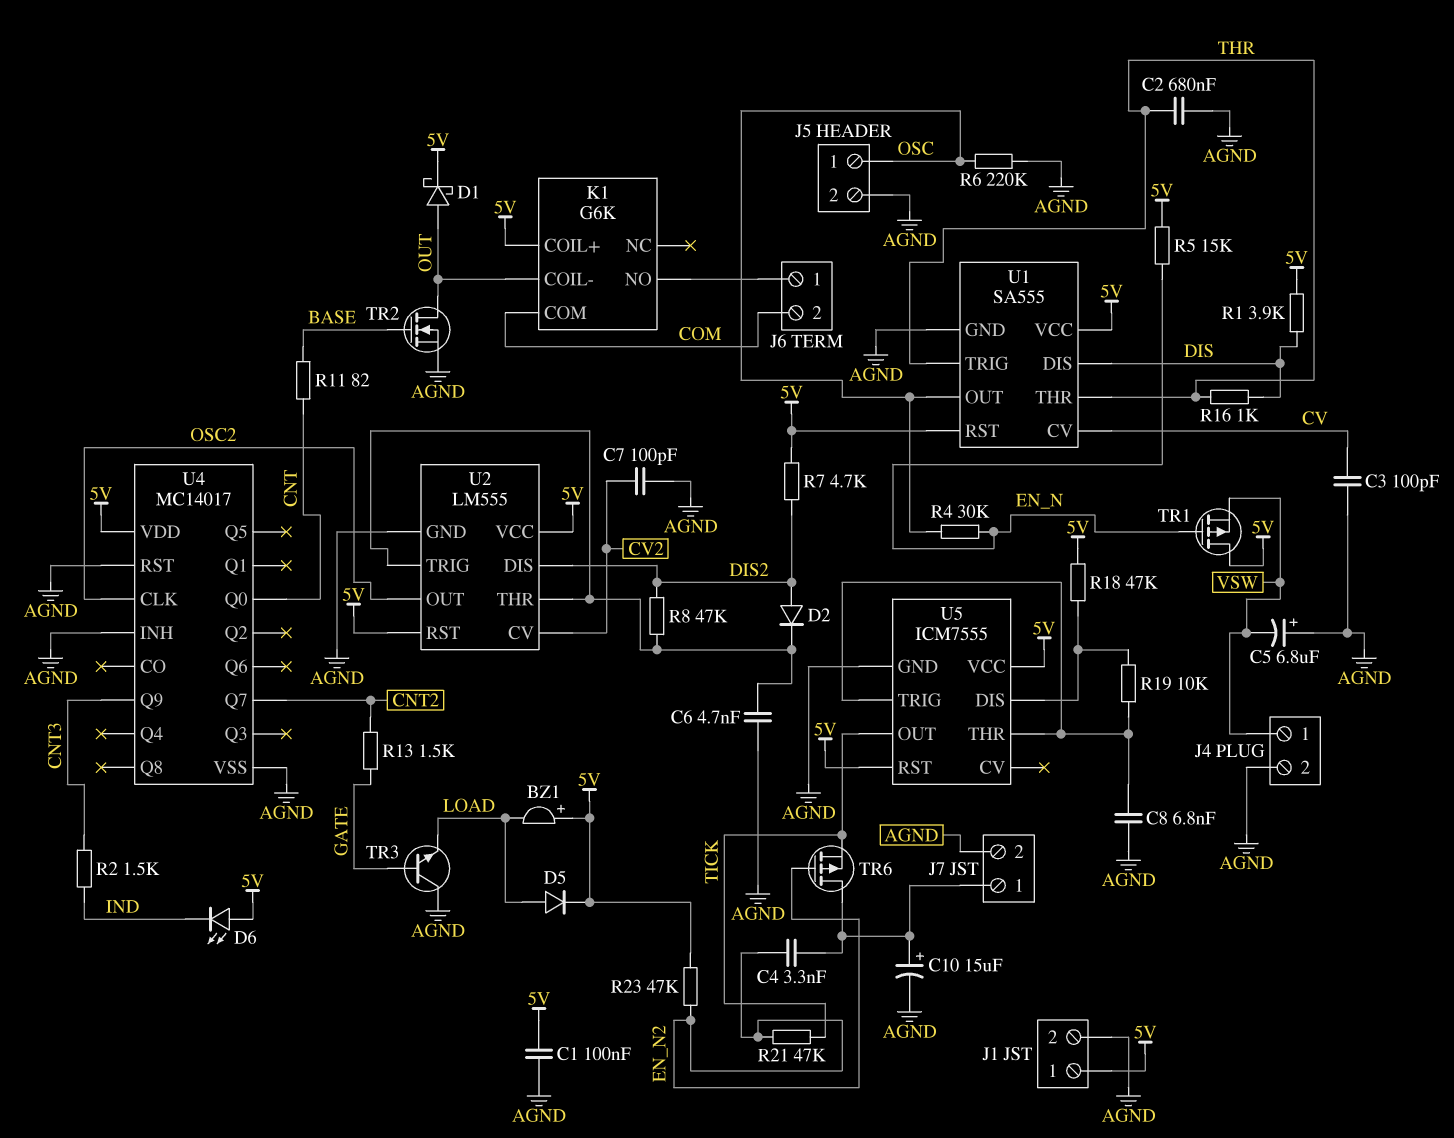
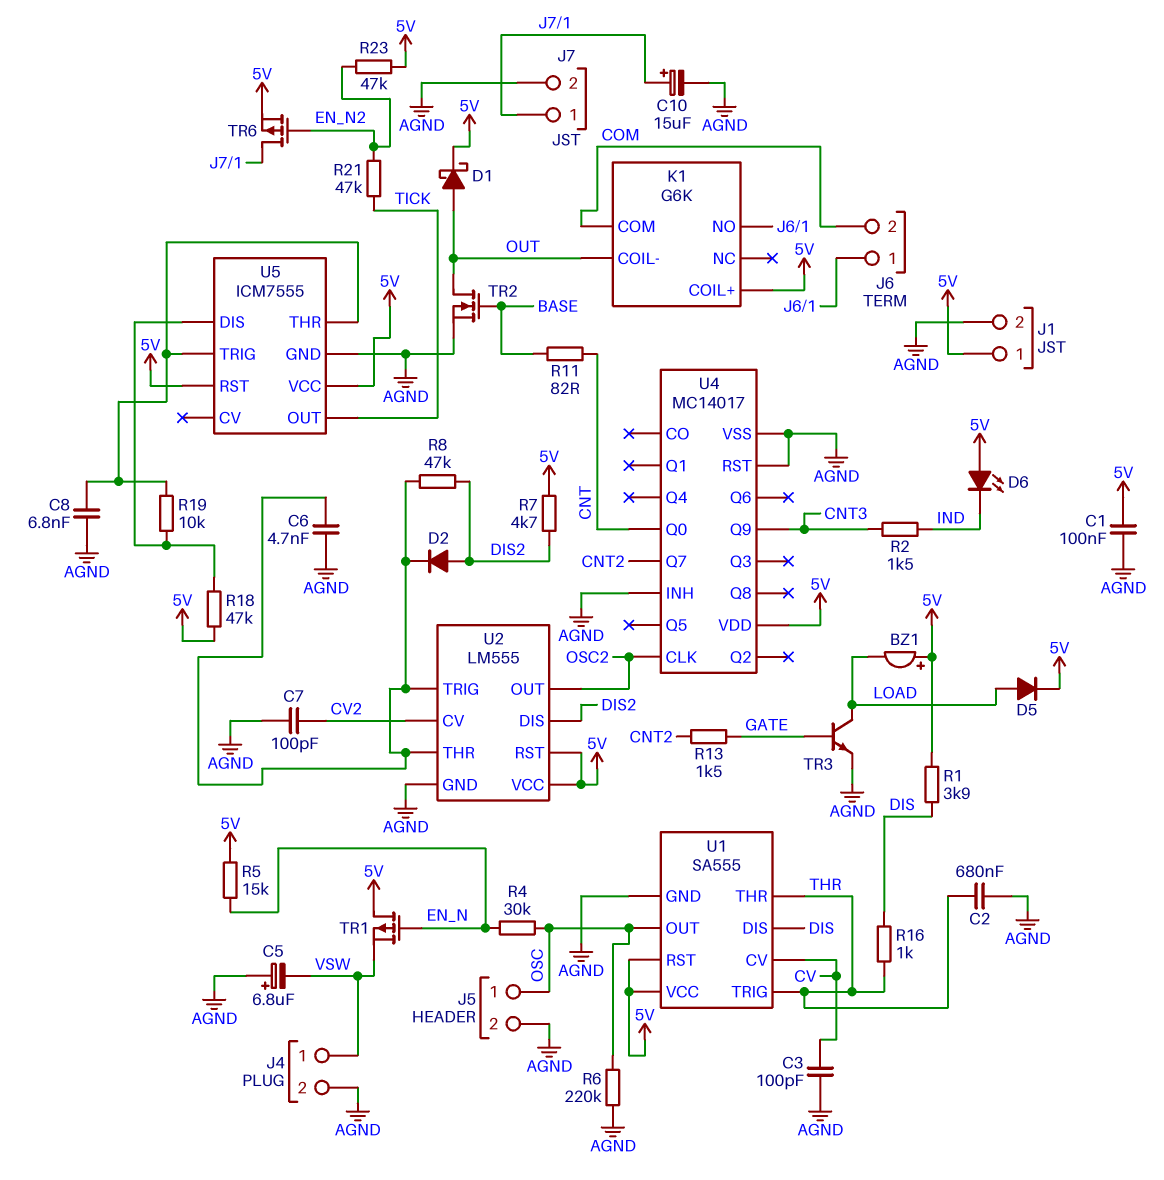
C4: 3.3nF (EN_N2, J7/1) -> none
TR3: NPN (B GATE, C AGND, E LOAD) -> NPN (B GATE, C LOAD, E AGND)
TR6: PMOS (G EN_N2, D J7/1, S TICK) -> PMOS (G EN_N2, D J7/1, S 5V)

